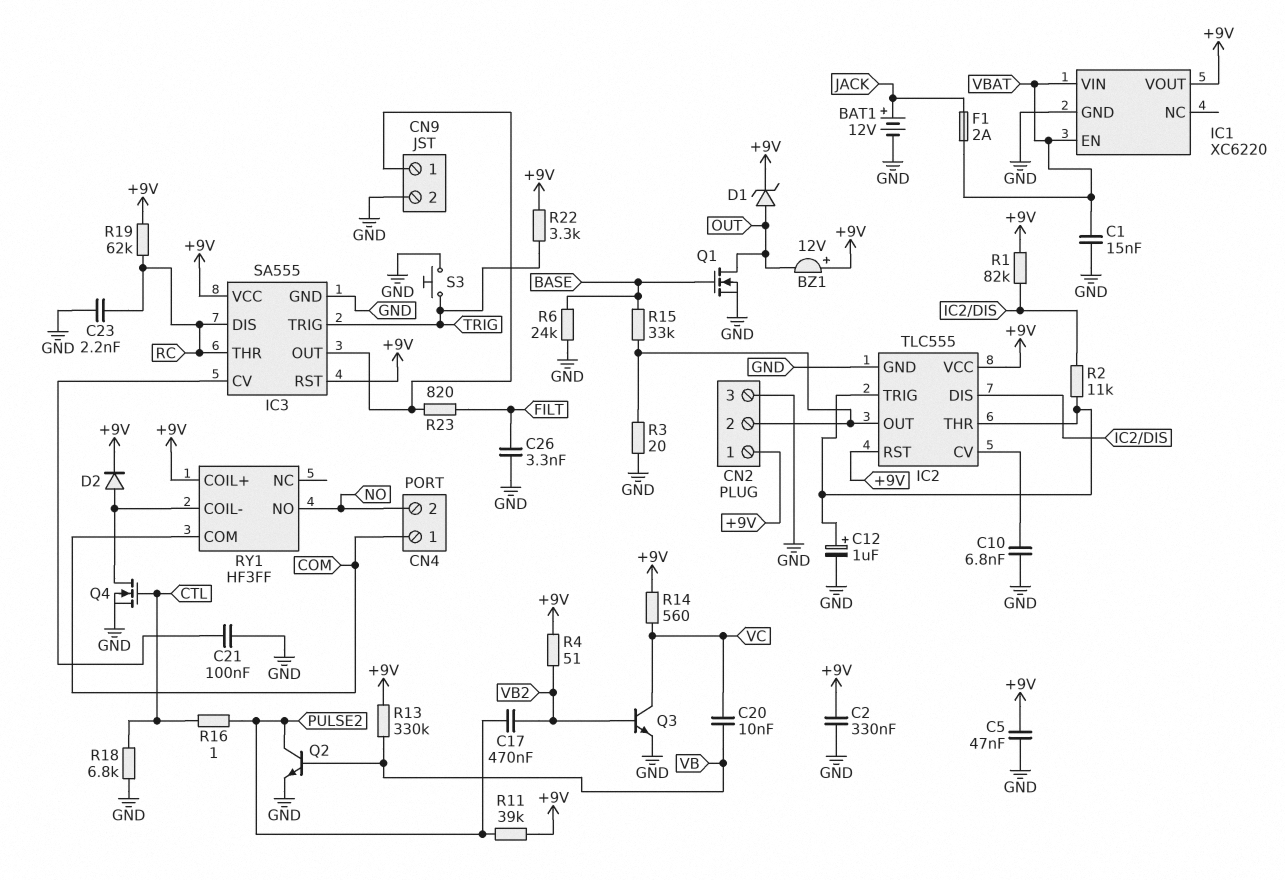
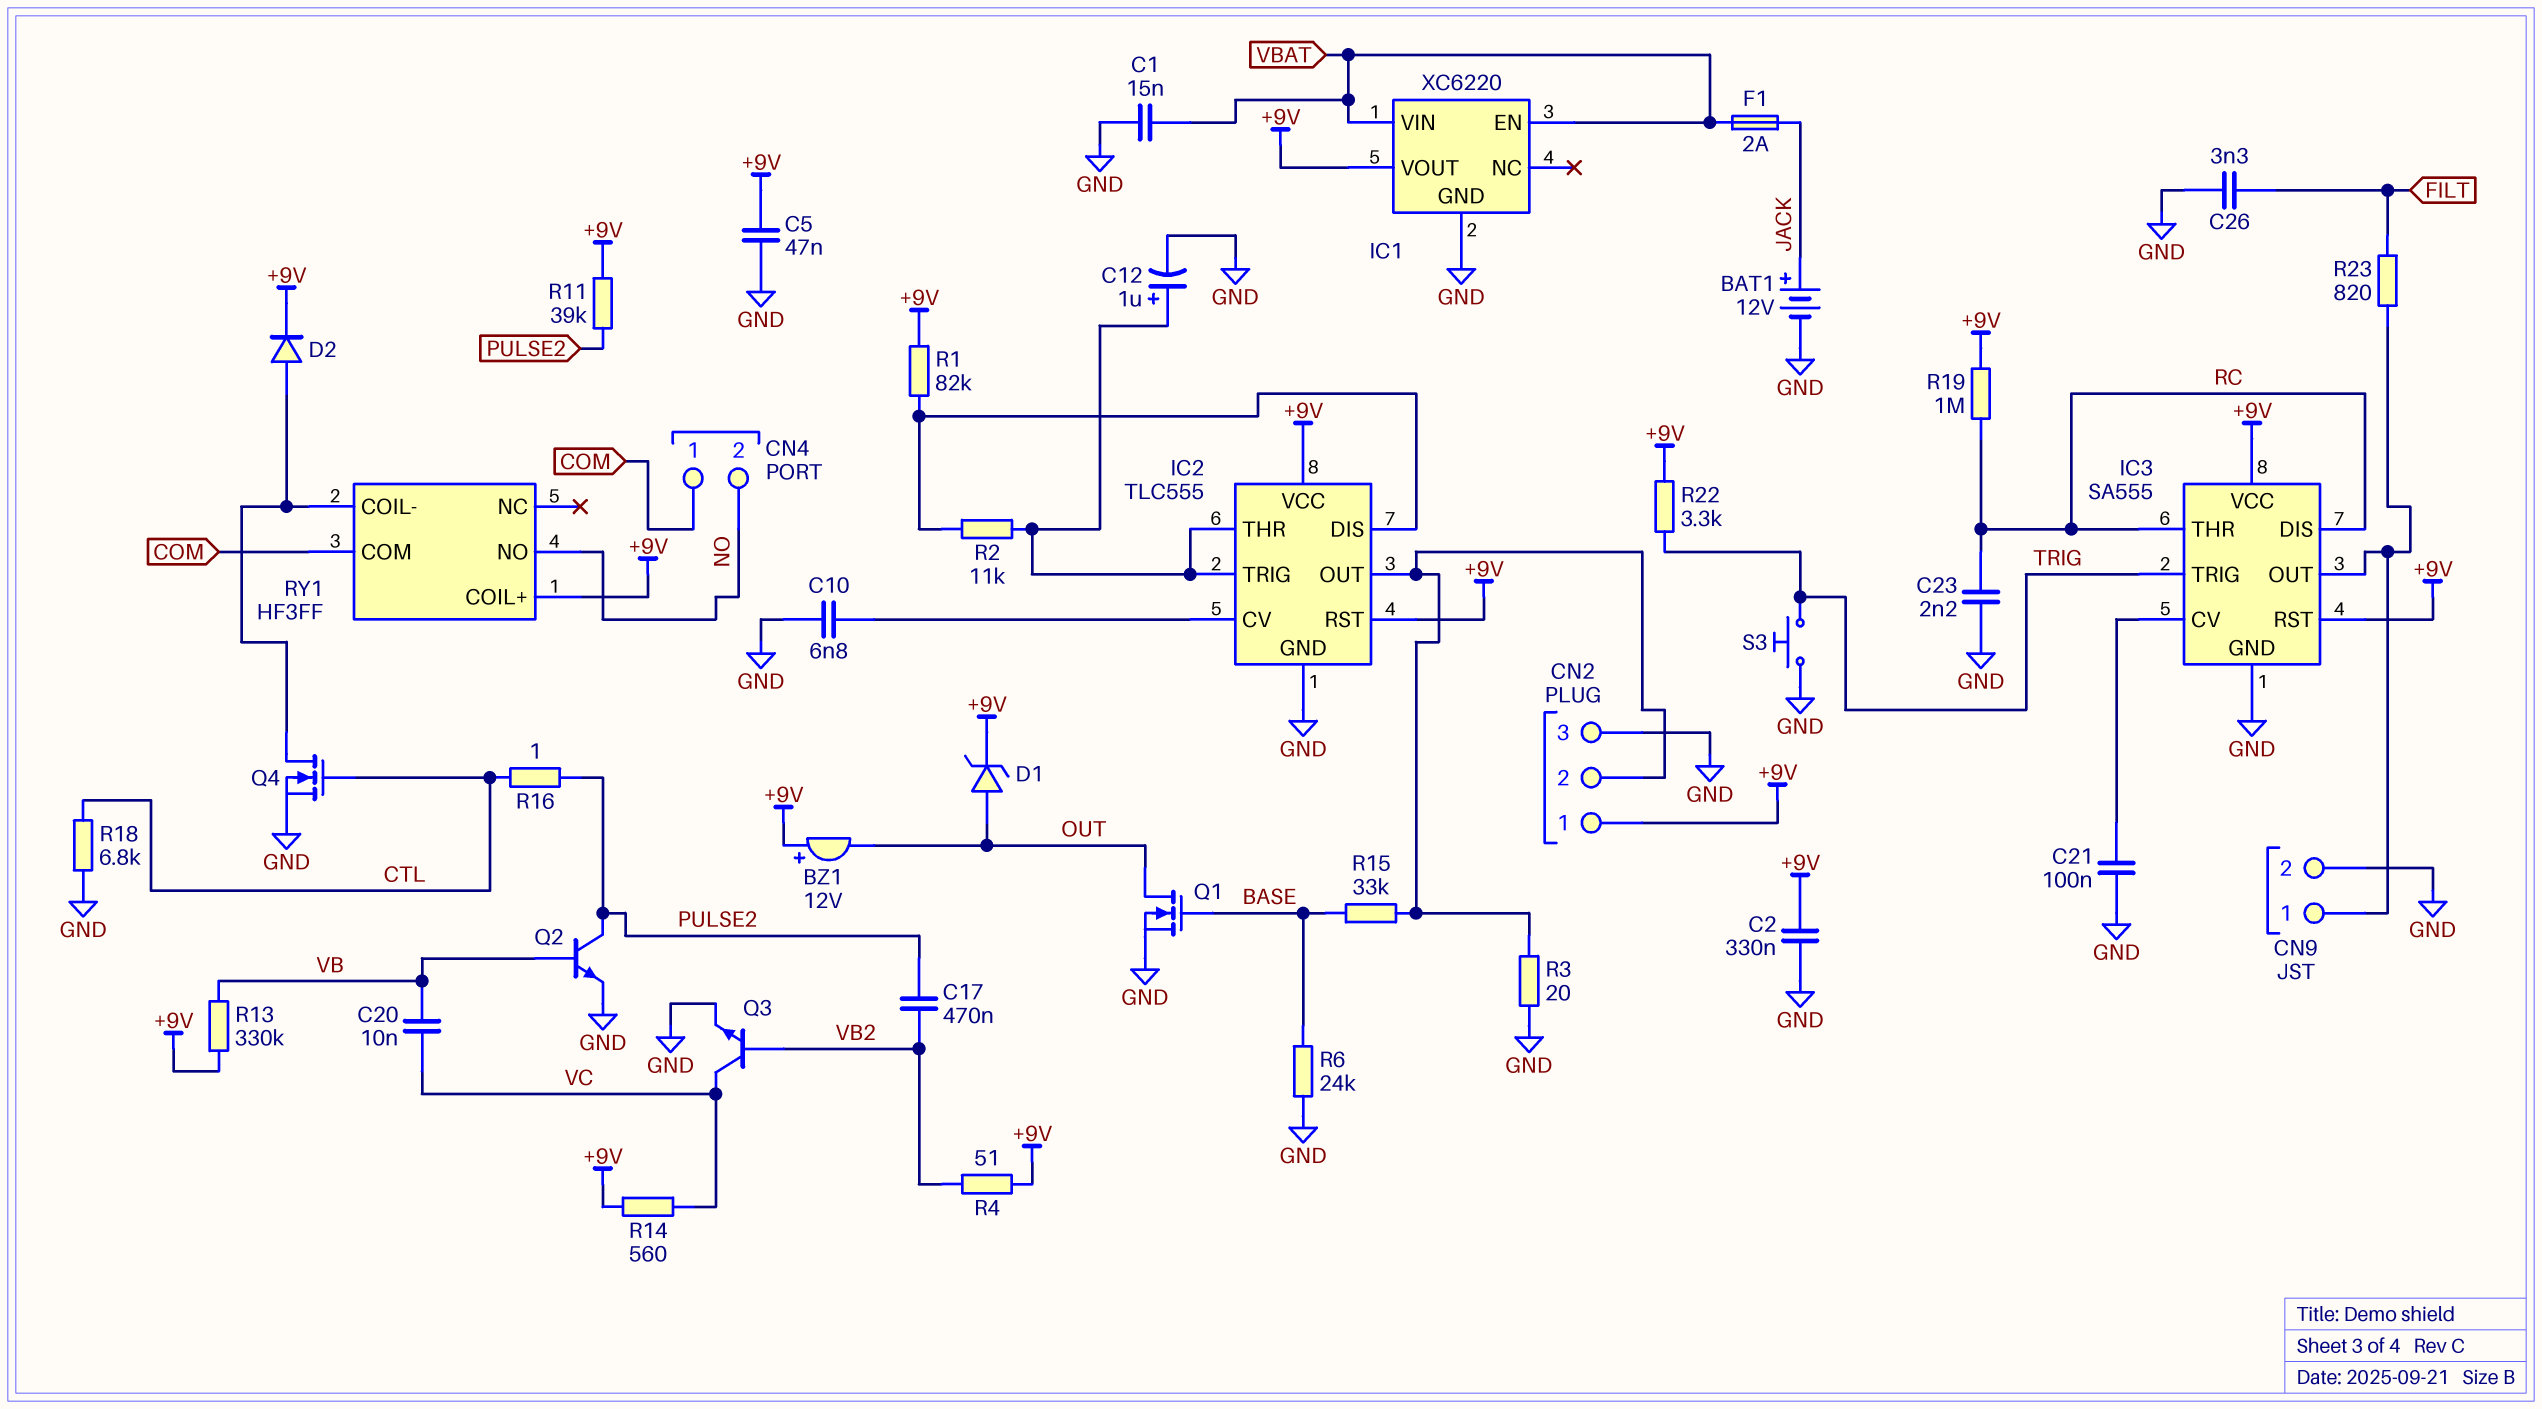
R19: 62k (+9V, RC) -> 1M (+9V, RC)

